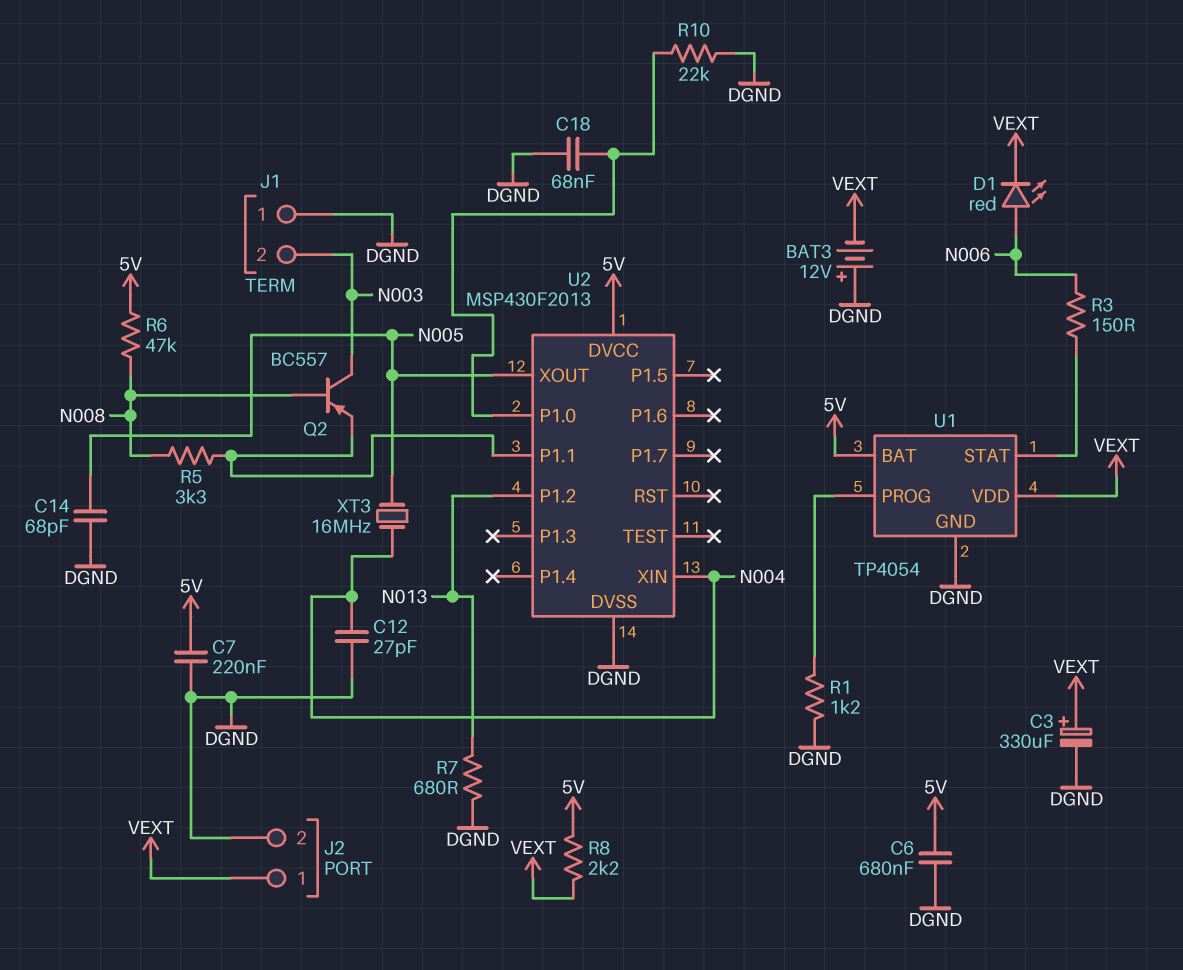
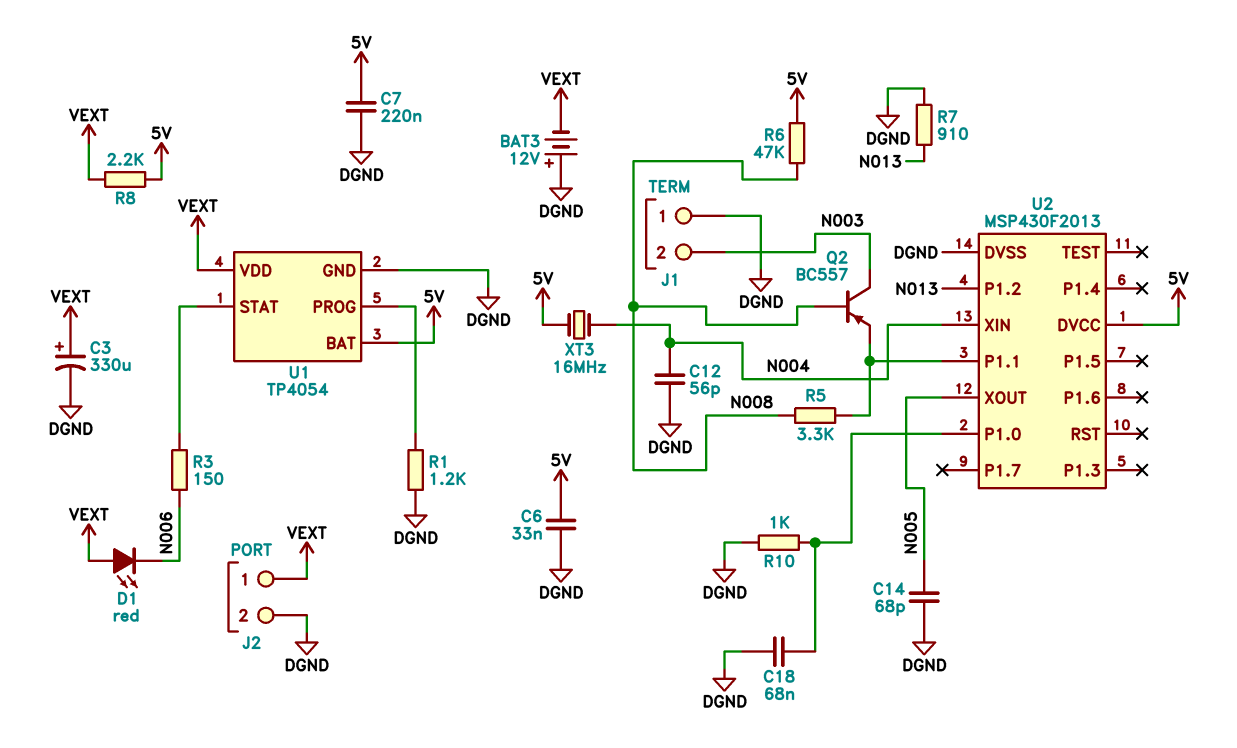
C6: 680nF (5V, DGND) -> 33nF (5V, DGND)
C12: 27pF (DGND, N004) -> 56pF (DGND, N004)
D1: LED red (A N006, K VEXT) -> LED red (A VEXT, K N006)
R7: 680 (DGND, N013) -> 910 (DGND, N013)
R10: 22k (DGND, U2/P1.0) -> 1k (DGND, U2/P1.0)
XT3: 16MHz (N004, N005) -> 16MHz (5V, N004)

